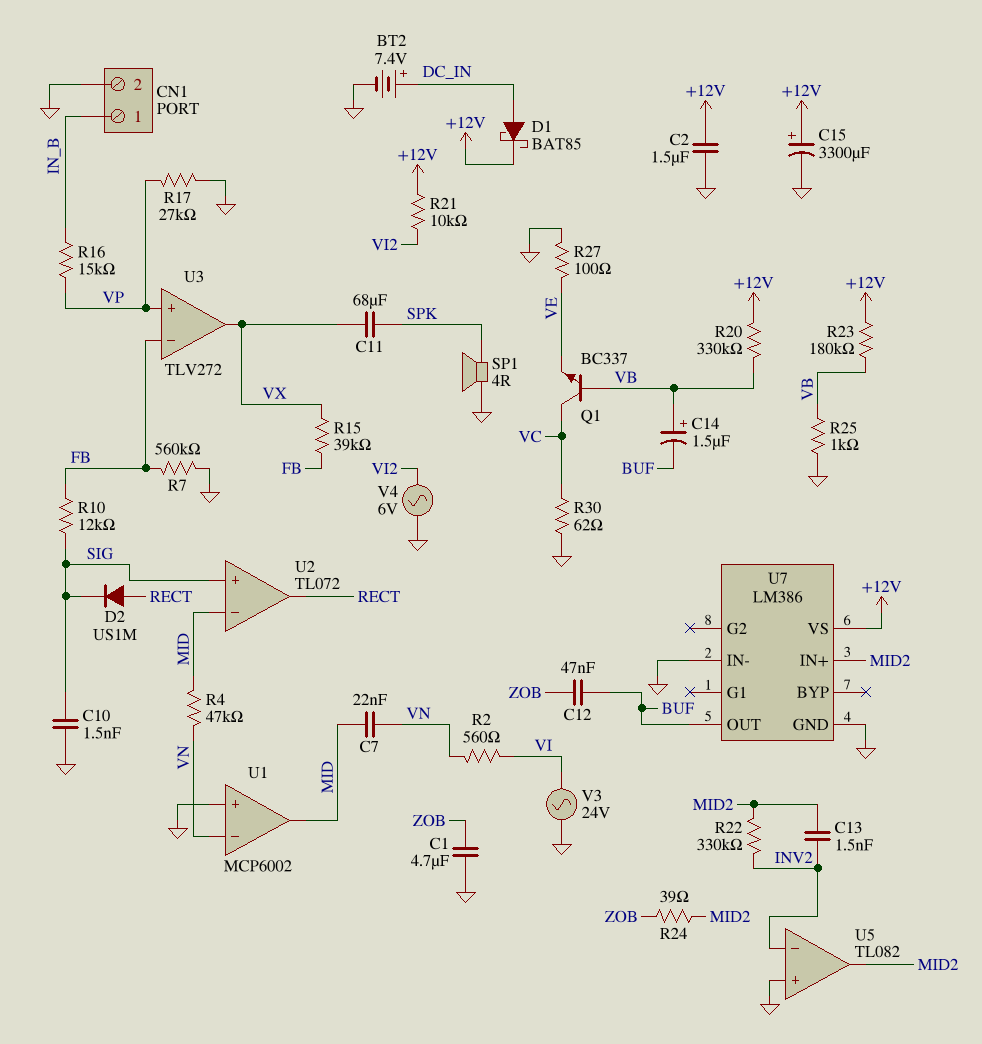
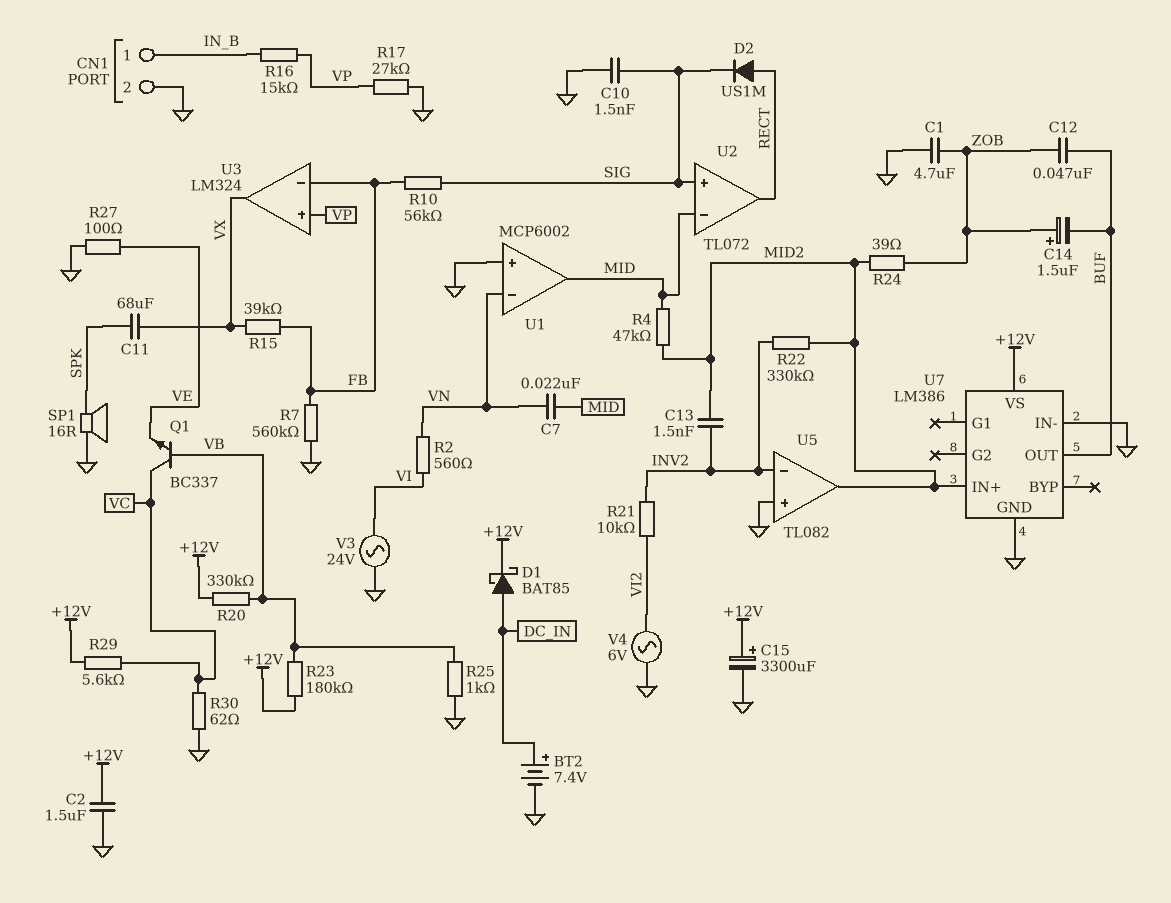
C14: 1.5uF (plus VB, minus BUF) -> 1.5uF (plus ZOB, minus BUF)
R4: 47k (MID, VN) -> 47k (MID, MID2)
R10: 12k (FB, SIG) -> 56k (FB, SIG)
R21: 10k (+12V, VI2) -> 10k (INV2, VI2)
R29: none -> 5.6k (+12V, VC)
SP1: speaker 4R (GND, SPK) -> speaker 16R (GND, SPK)
U3: TLV272 -> LM324

